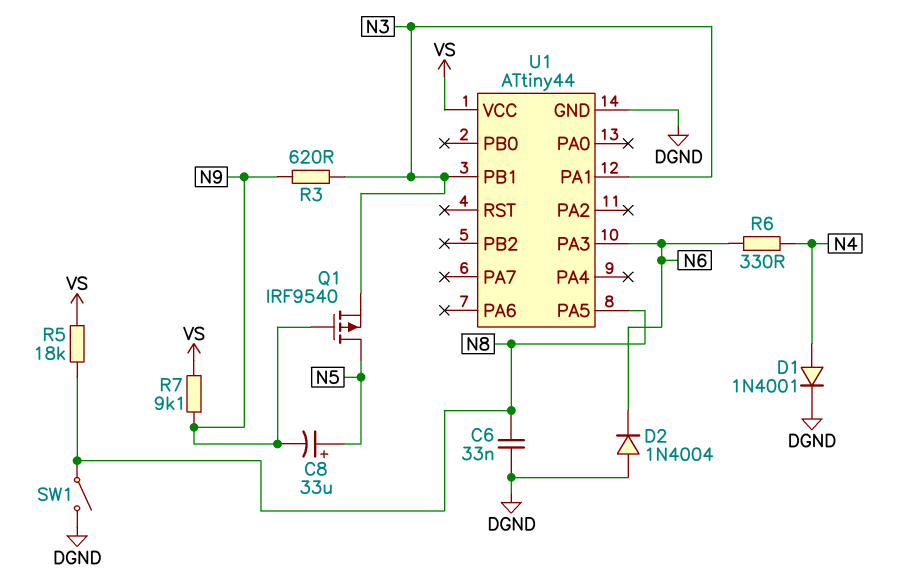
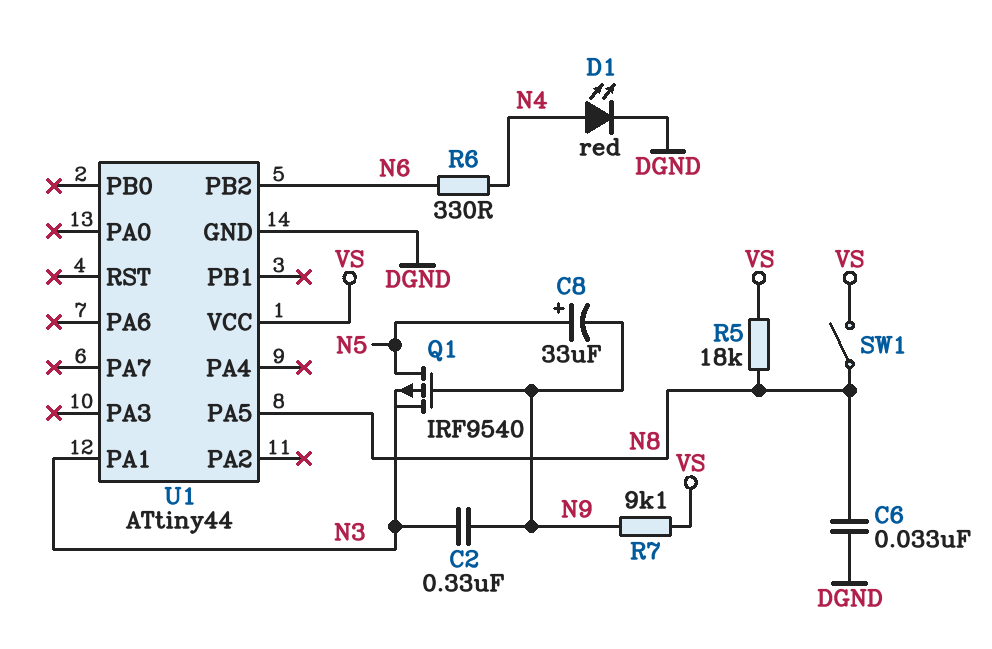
C2: none -> 330nF (N3, N9)
D1: diode 1N4001 (A N4, K DGND) -> LED red (A N4, K DGND)
D2: diode 1N4004 (A DGND, K N6) -> none
R3: 620 (N3, N9) -> none
SW1: switch (DGND, N8) -> switch (N8, VS)
U1 pin PA3: N6 -> none
U1 pin PB1: N3 -> none
U1 pin PB2: none -> N6

